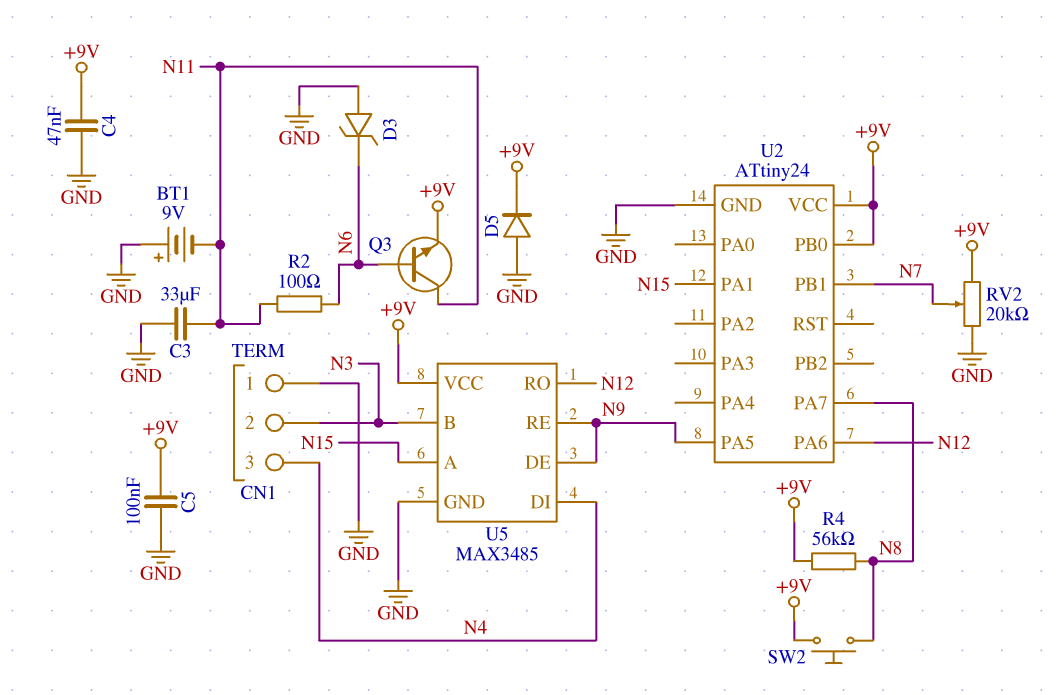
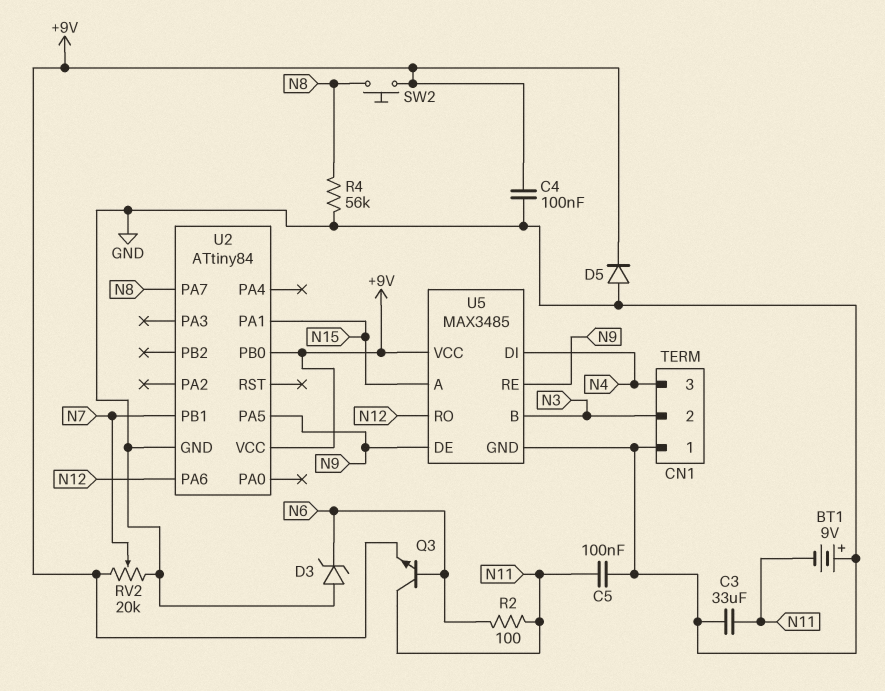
C4: 47nF (+9V, GND) -> 100nF (+9V, GND)
C5: 100nF (+9V, GND) -> 100nF (GND, N11)
R4: 56k (+9V, N8) -> 56k (GND, N8)
U2: ATtiny24 -> ATtiny84

